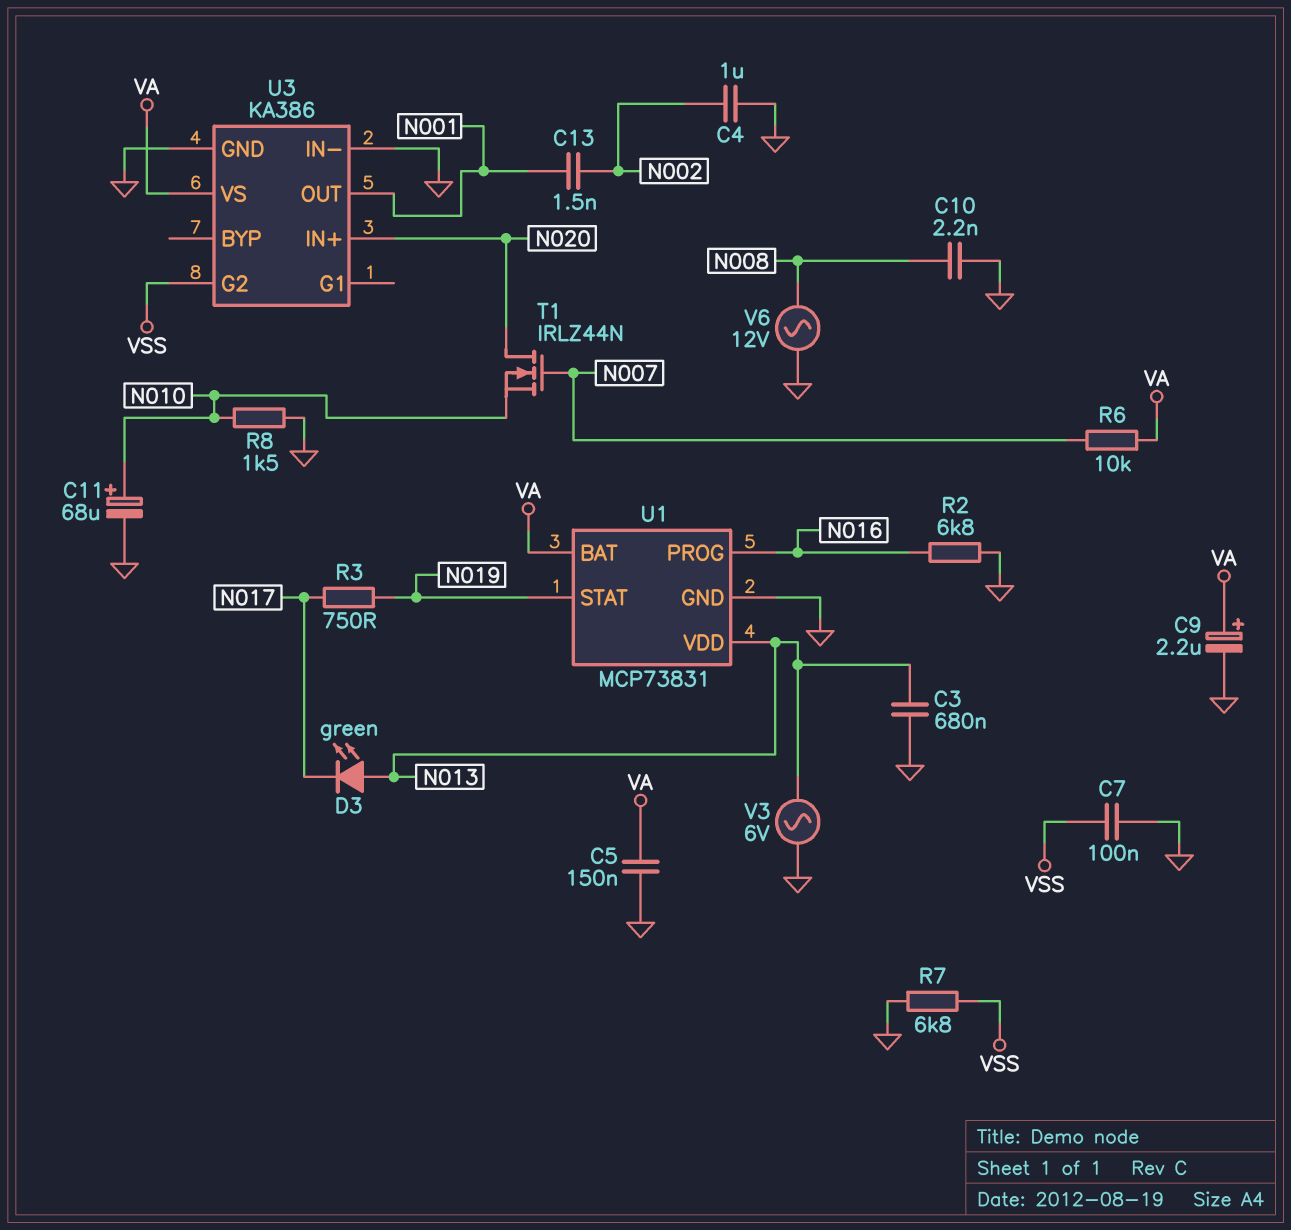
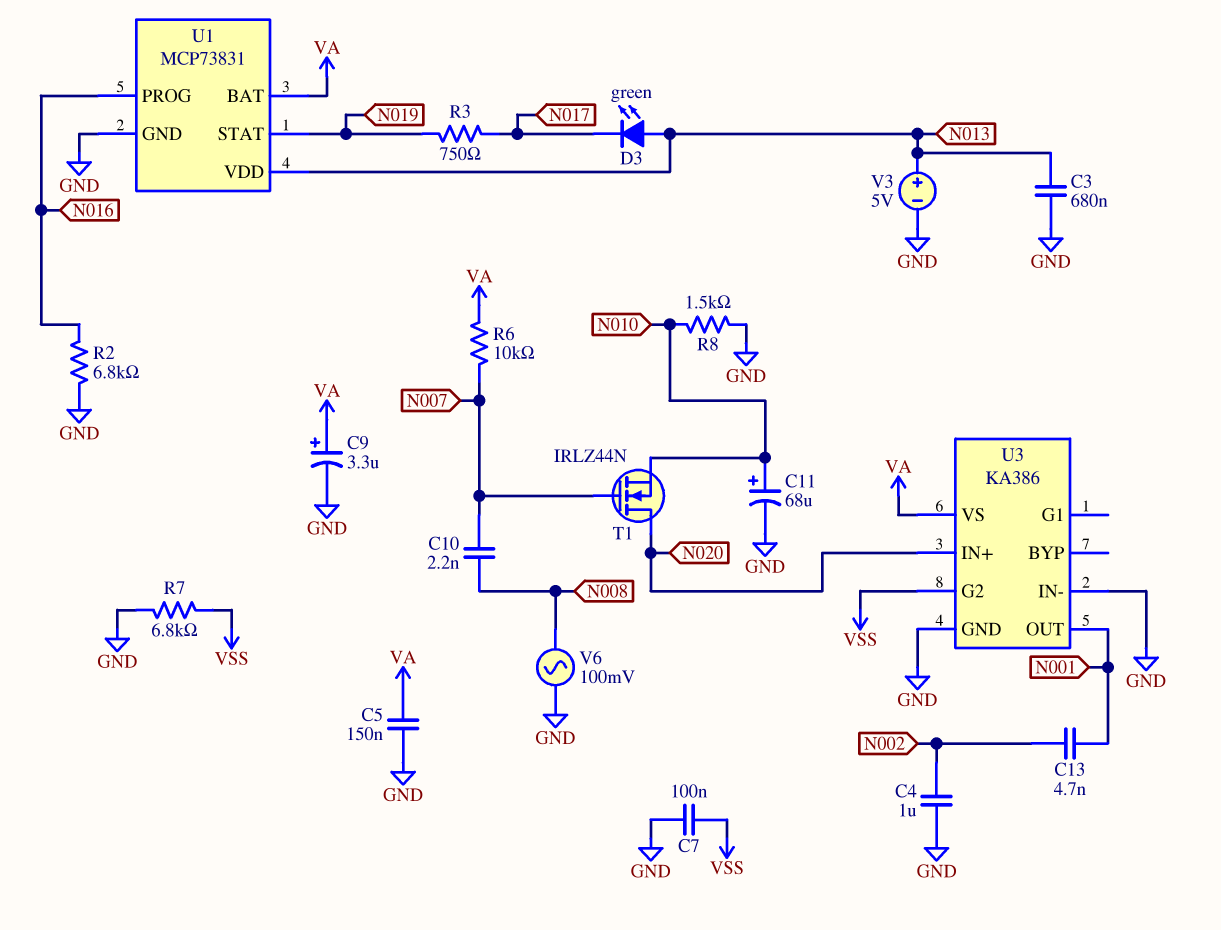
C9: 2.2uF (plus VA, minus GND) -> 3.3uF (plus VA, minus GND)
C10: 2.2nF (GND, N008) -> 2.2nF (N007, N008)
C13: 1.5nF (N001, N002) -> 4.7nF (N001, N002)
V3: AC 6V (GND, N013) -> 5V (plus N013, minus GND)
V6: AC 12V (GND, N008) -> AC 100mV (GND, N008)

